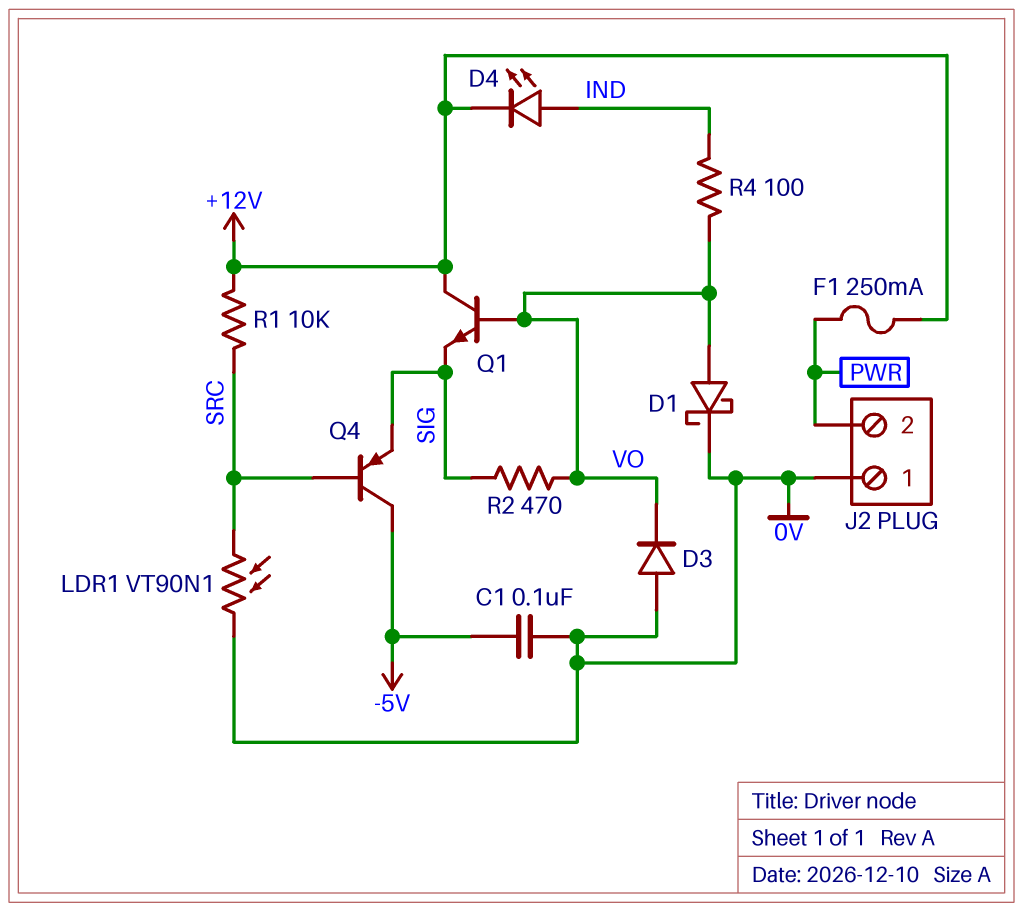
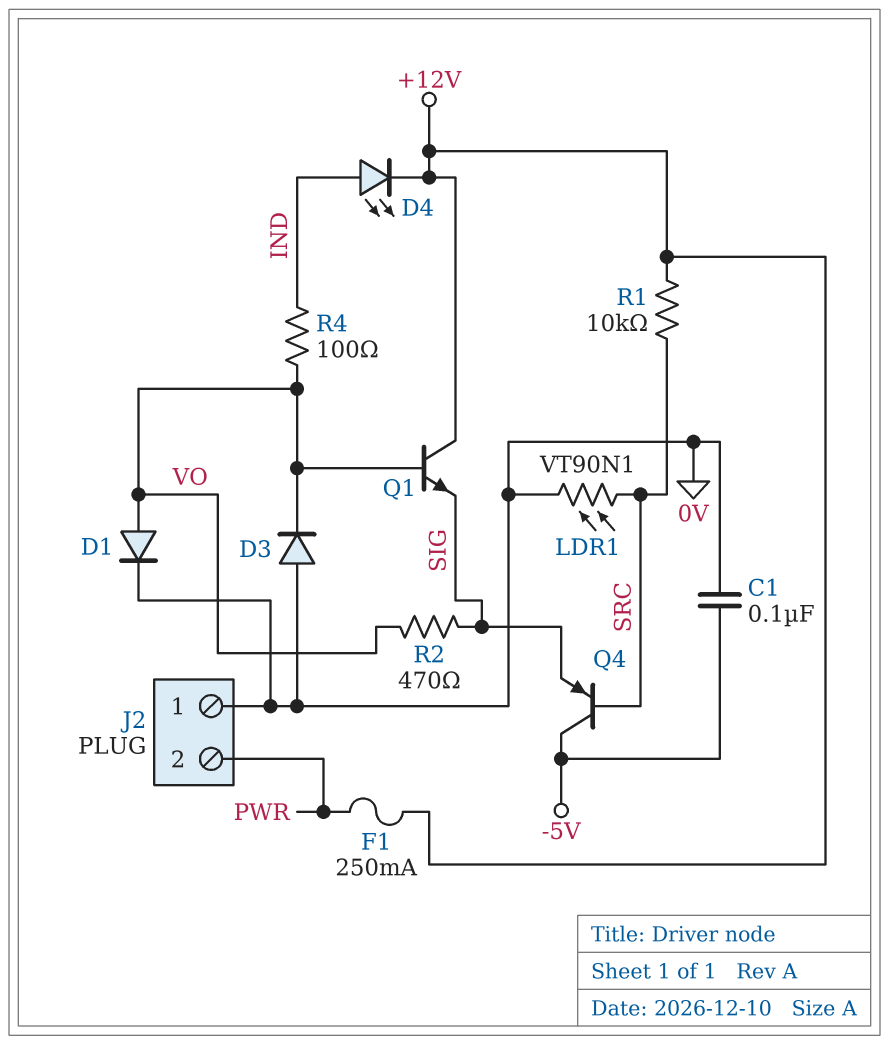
D1: schottky (A VO, K 0V) -> diode (A VO, K 0V)

